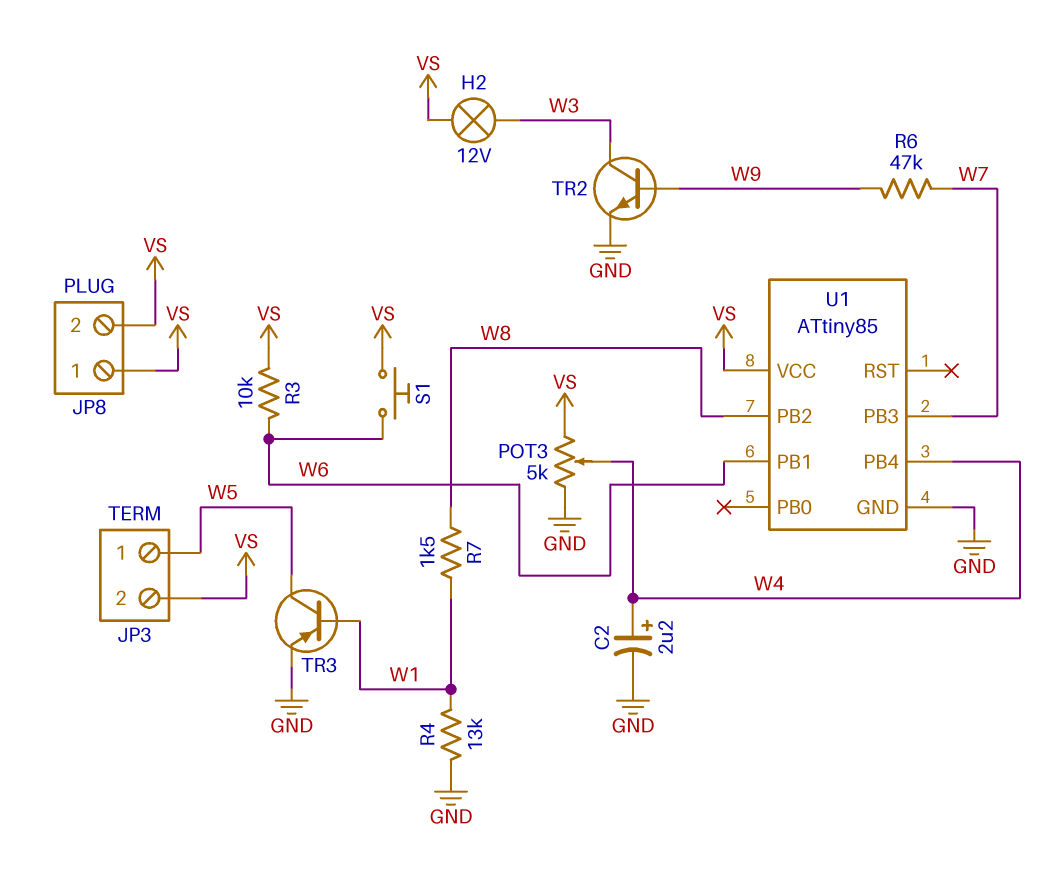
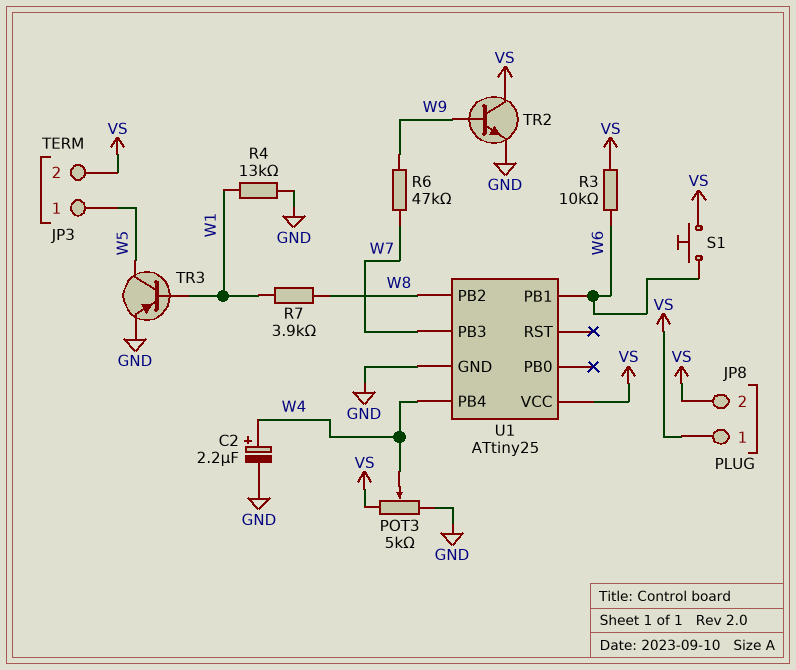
H2: lamp 12V (VS, W3) -> none
R7: 1.5k (W1, W8) -> 3.9k (W1, W8)
TR2: NPN (B W9, C W3, E GND) -> NPN (B W9, C VS, E GND)
U1: ATtiny85 -> ATtiny25

